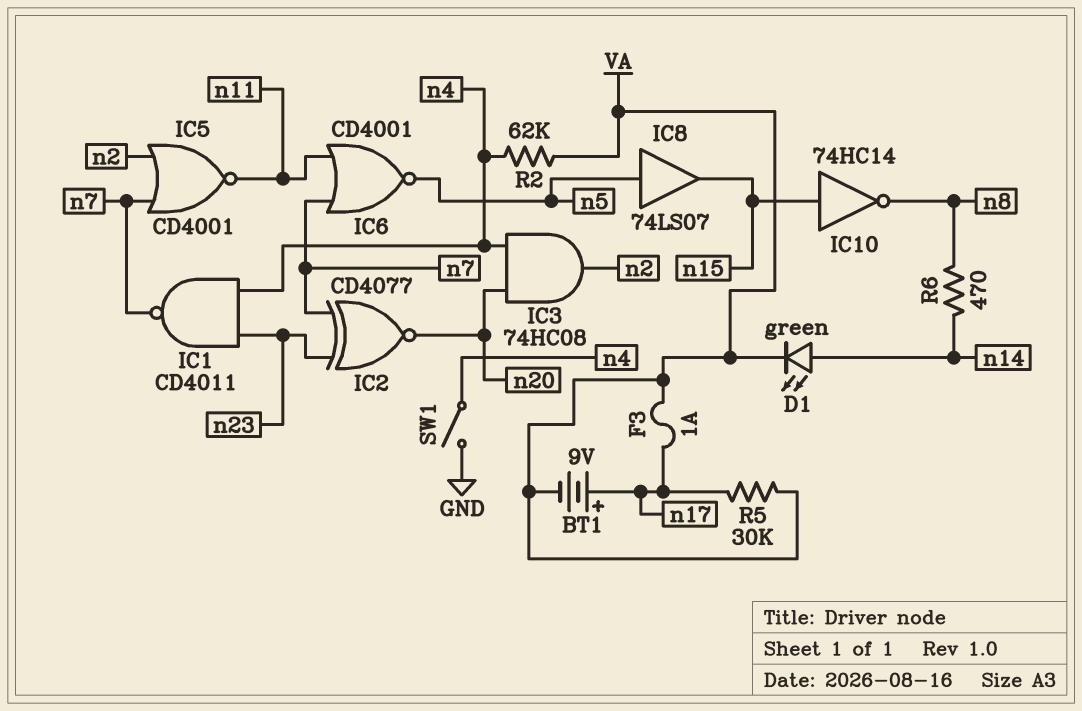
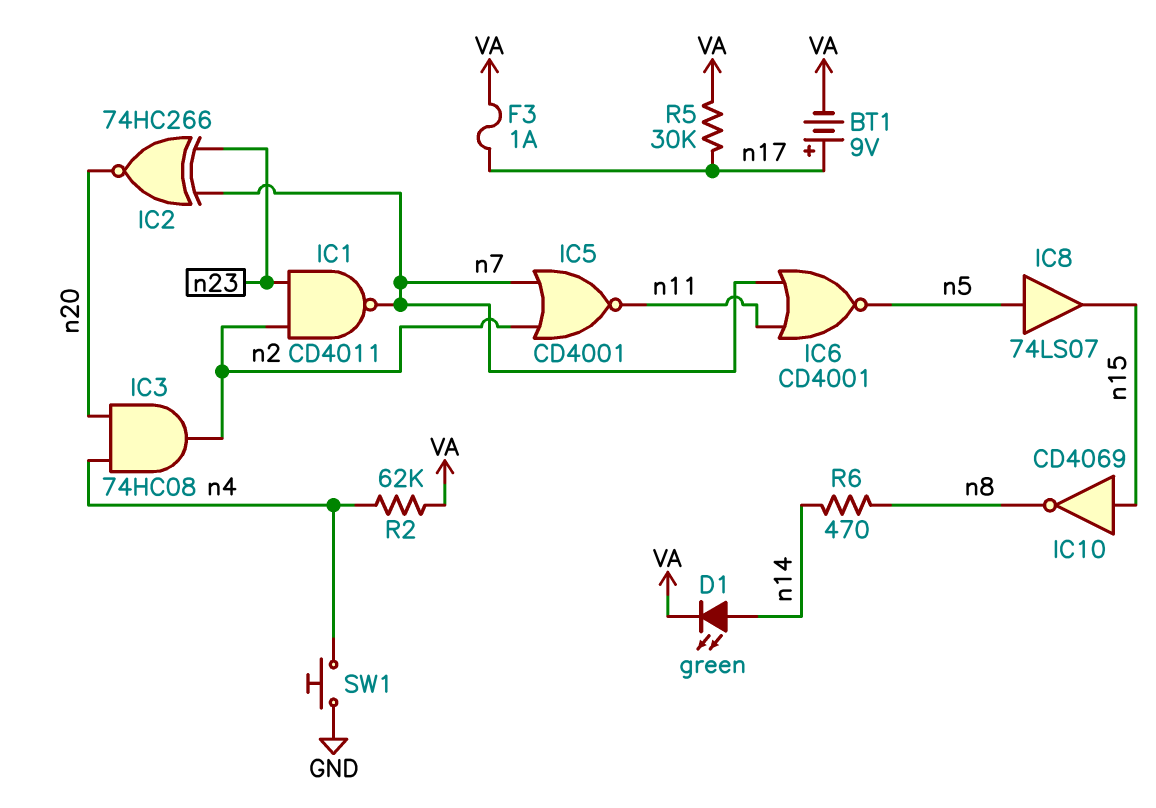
IC1: NAND CD4011 (in n4, in n23, out n7) -> NAND CD4011 (in n2, in n23, out n7)
IC2: XNOR CD4077 (in n7, in n23, out n20) -> XNOR 74HC266 (in n7, in n23, out n20)
IC10: NOT 74HC14 (in n15, out n8) -> NOT CD4069 (in n15, out n8)
SW1: switch (GND, n4) -> button (GND, n4)

